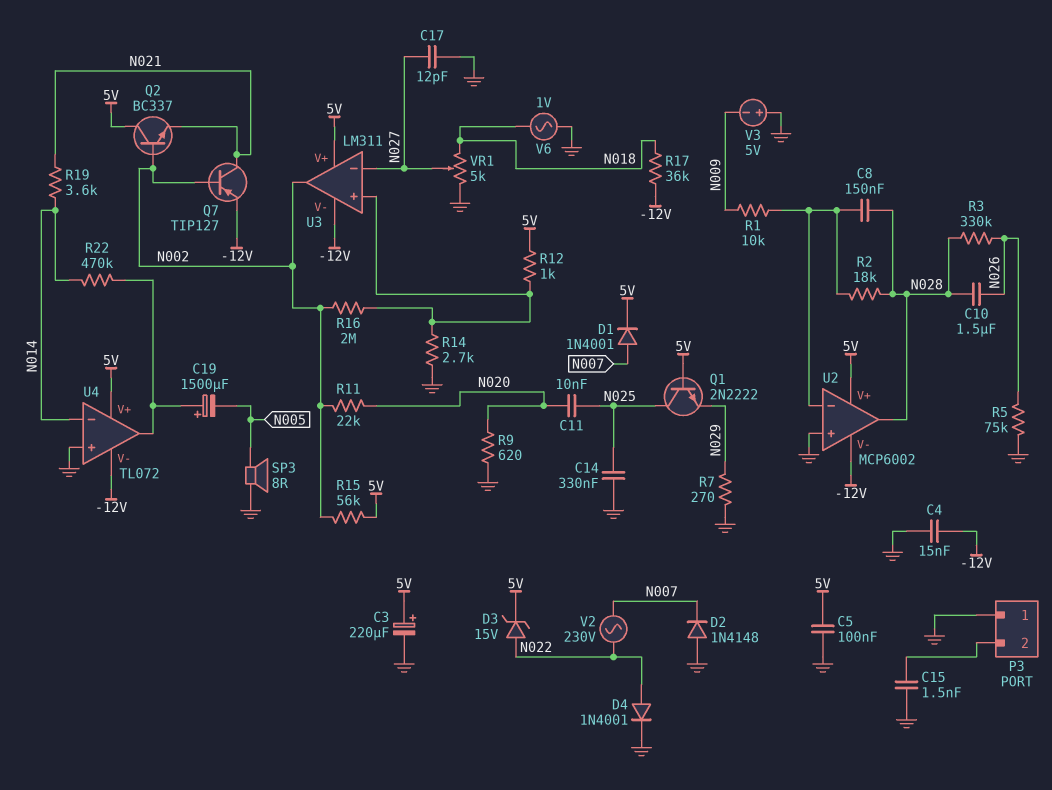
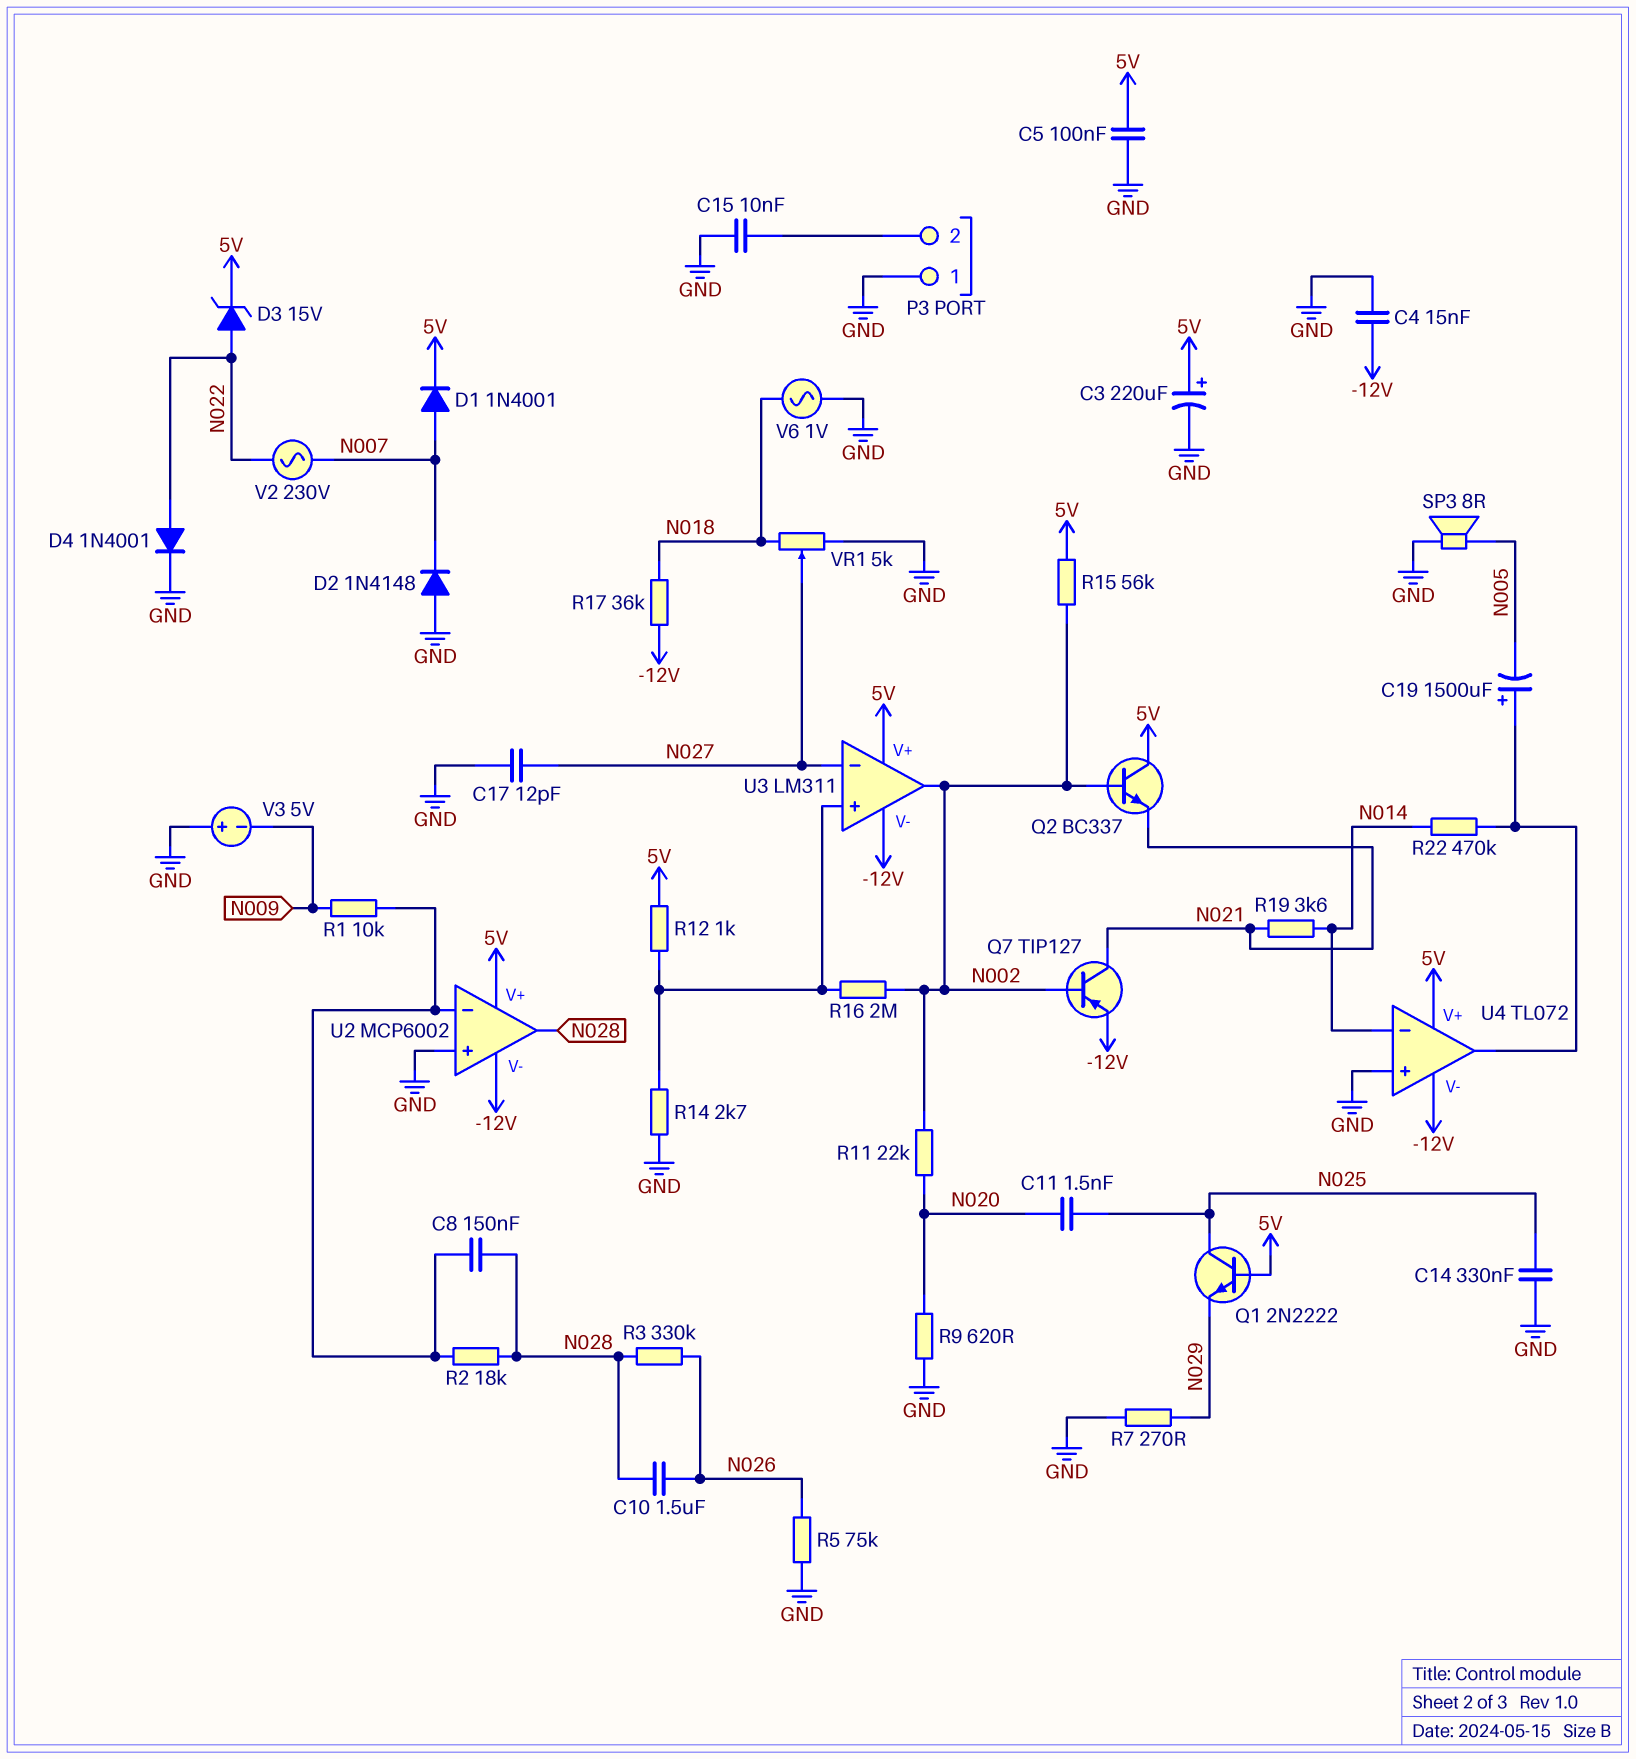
C11: 10nF (N020, N025) -> 1.5nF (N020, N025)
C15: 1.5nF (GND, P3/2) -> 10nF (GND, P3/2)

